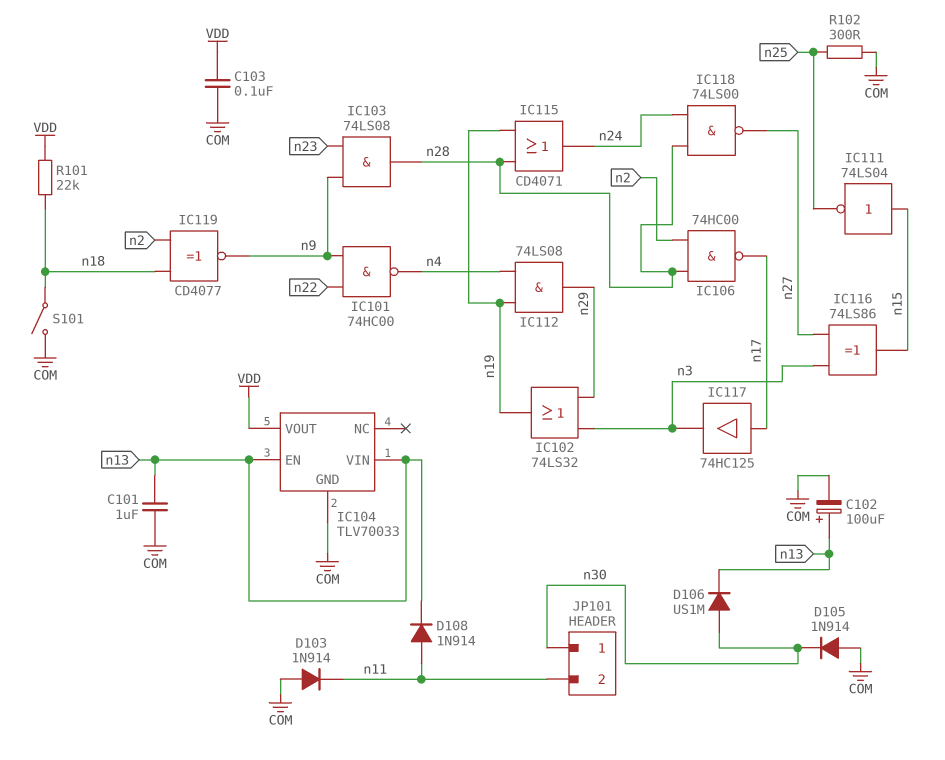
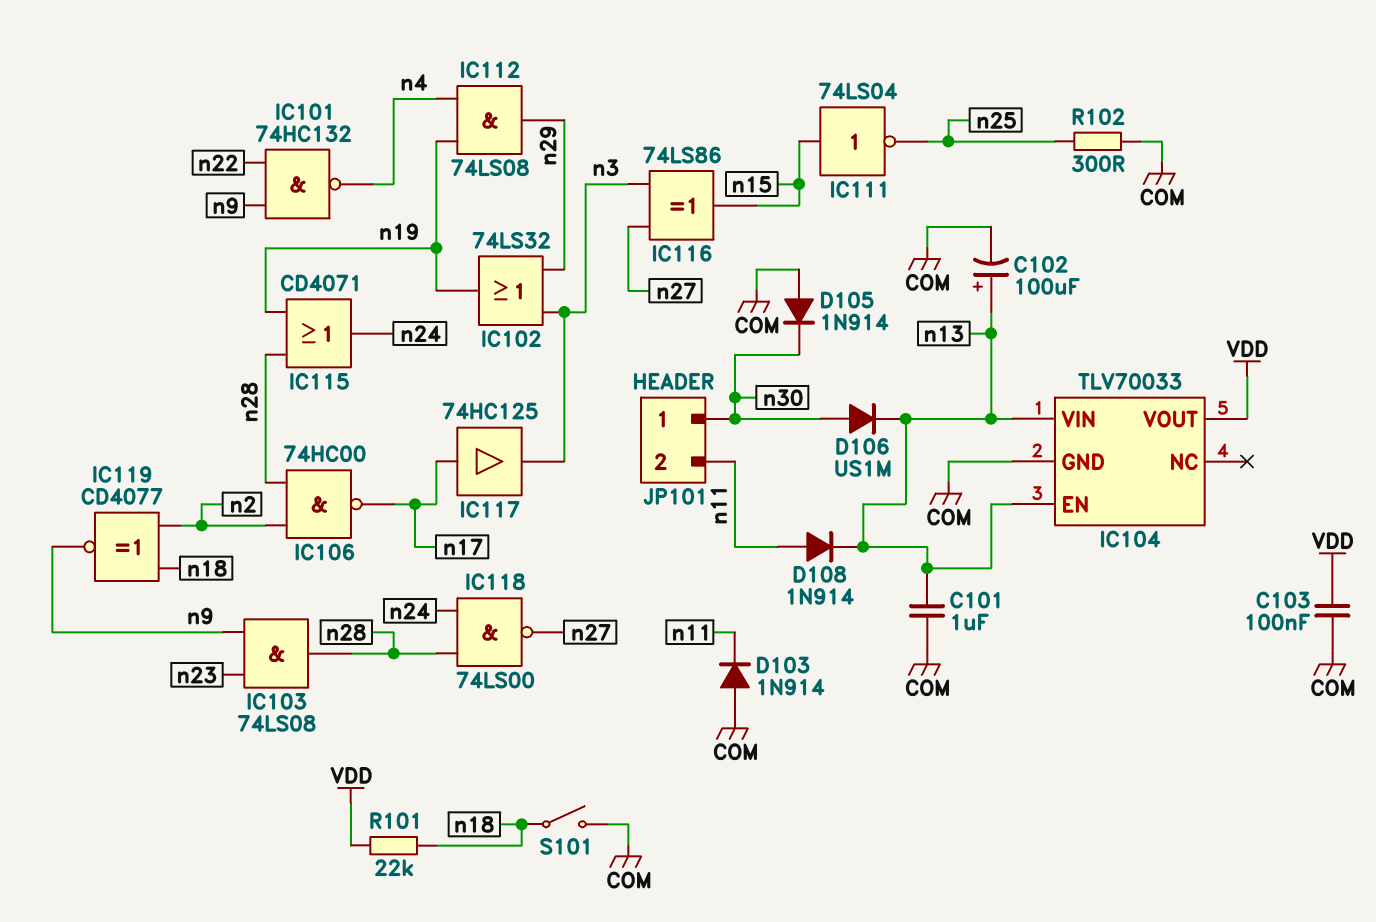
IC101: NAND 74HC00 (in n9, in n22, out n4) -> NAND 74HC132 (in n9, in n22, out n4)

